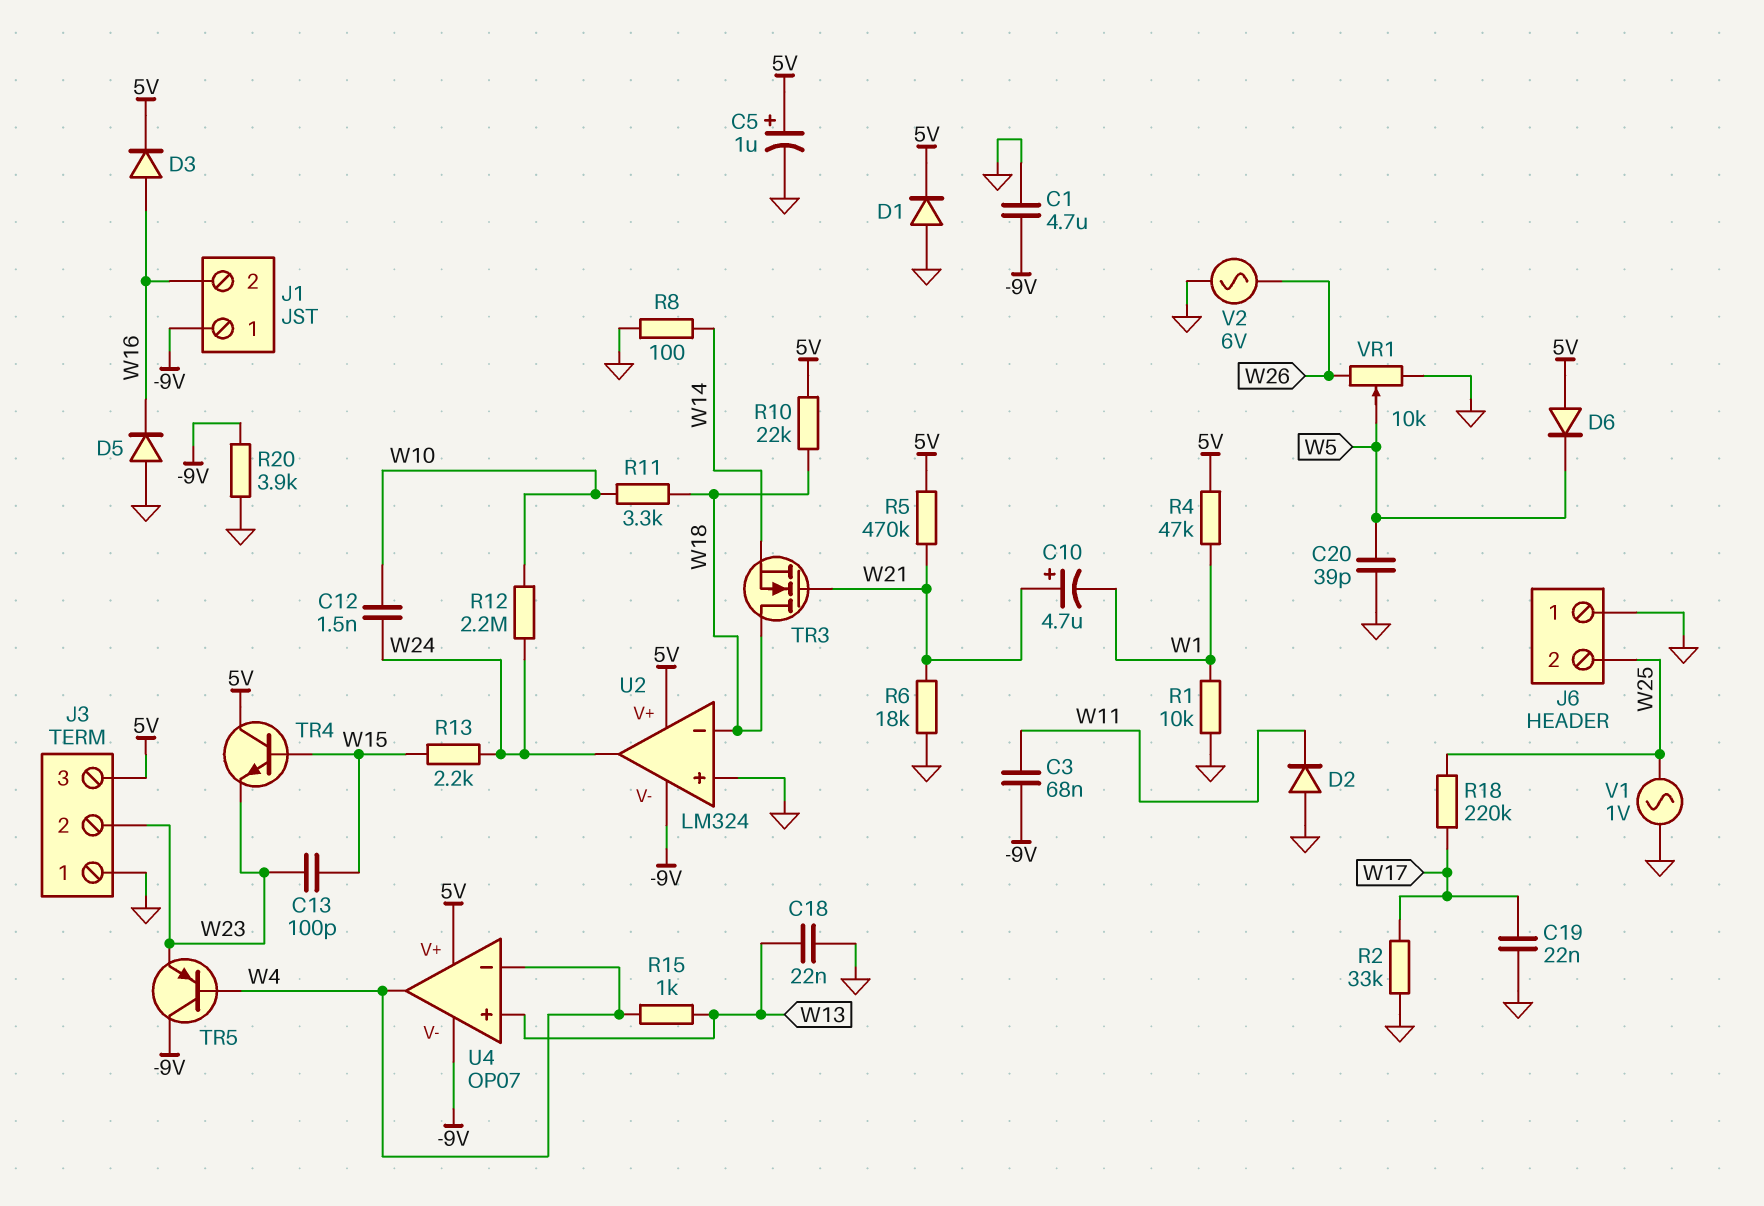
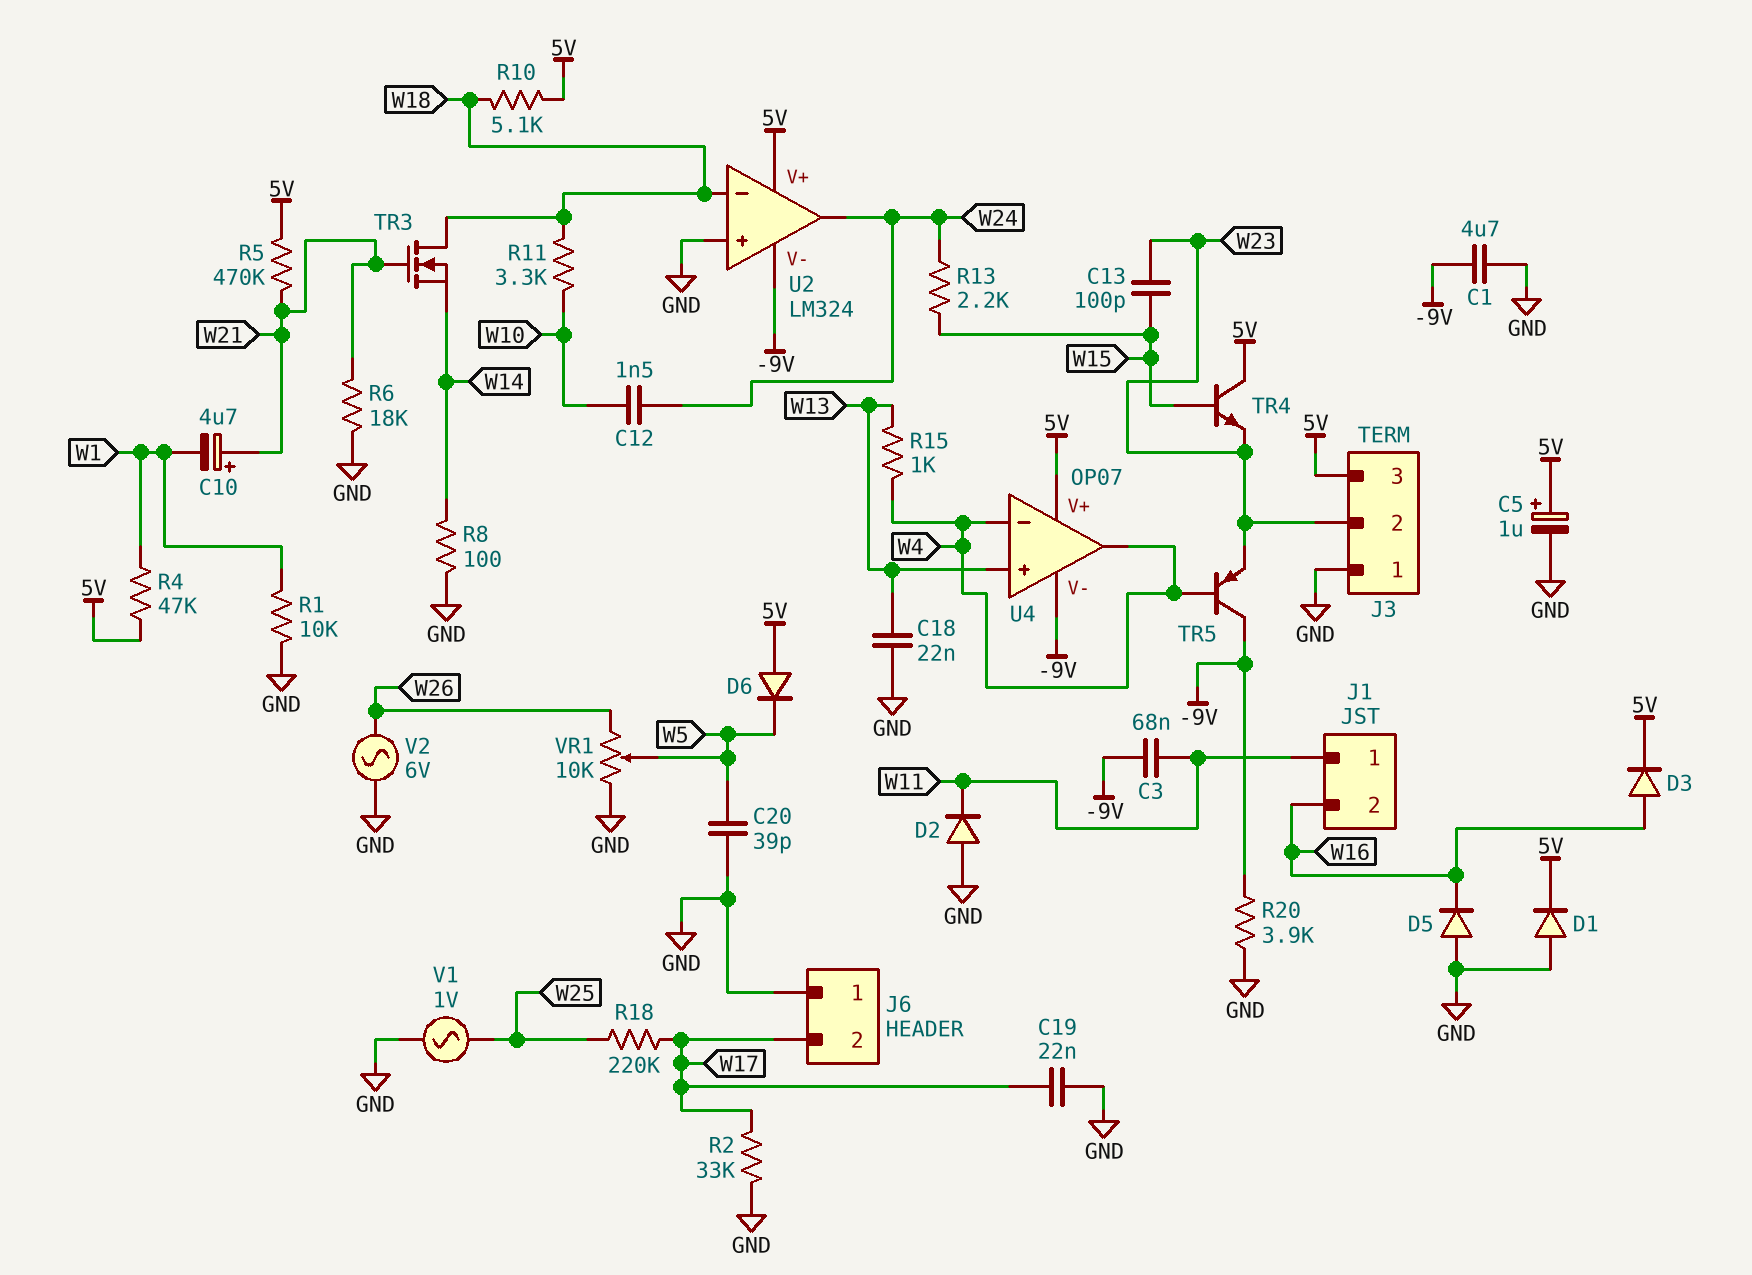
J1 pin 1: -9V -> W11
J6 pin 2: W25 -> W17
R10: 22k (5V, W18) -> 5.1k (5V, W18)
R12: 2.2M (W10, W24) -> none

